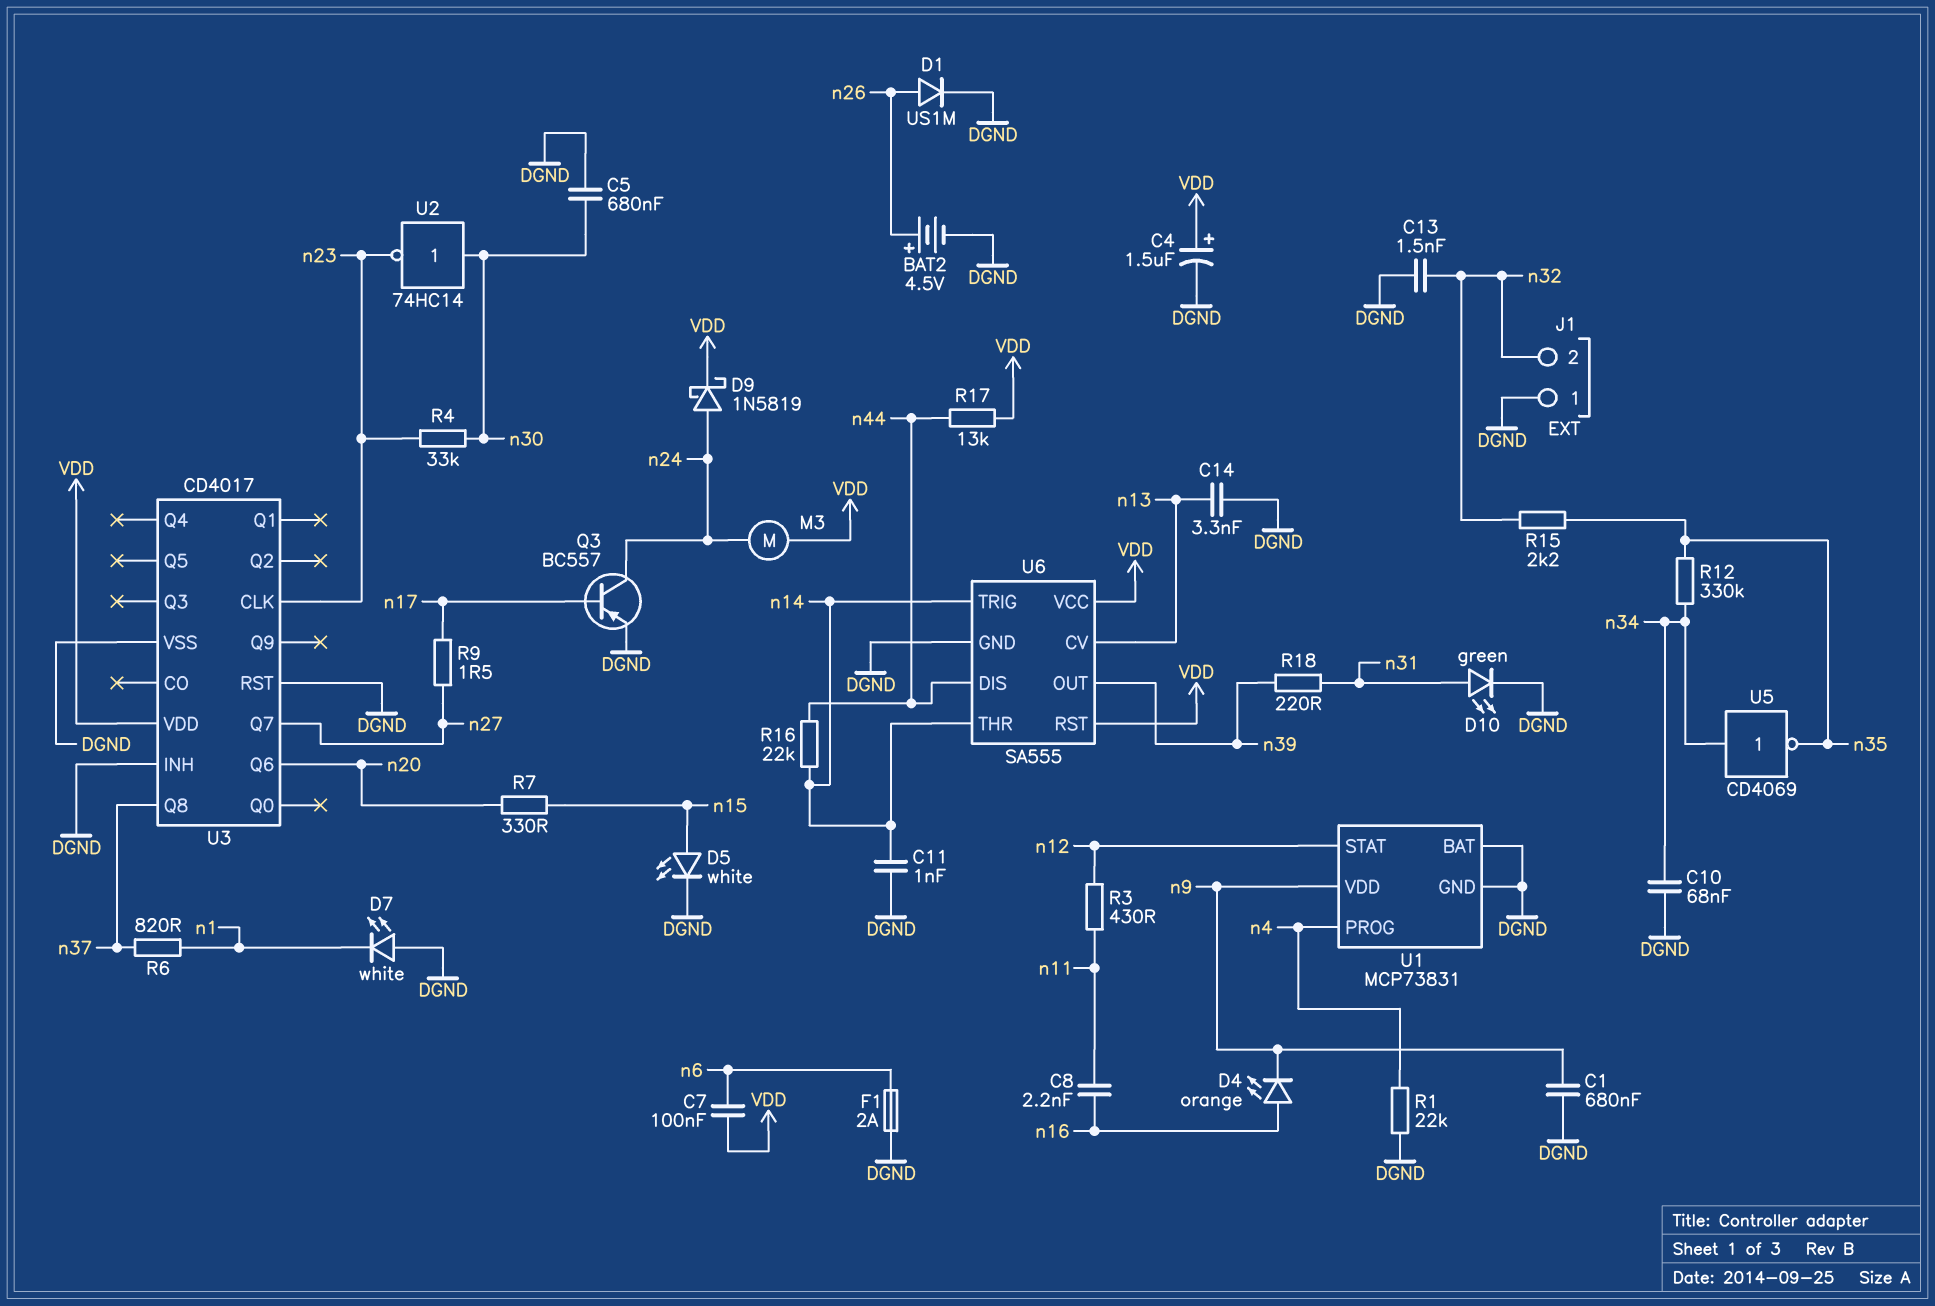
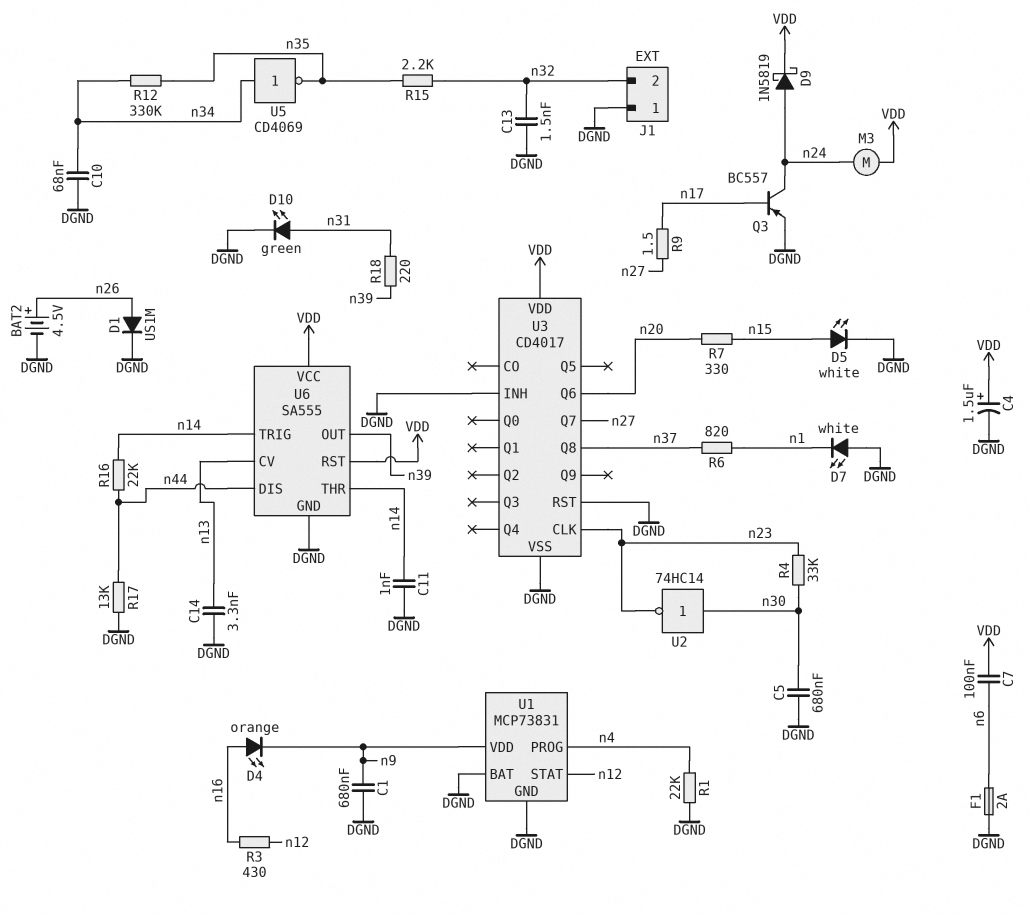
C8: 2.2nF (n11, n16) -> none
R3: 430 (n11, n12) -> 430 (n12, n16)
R17: 13k (VDD, n44) -> 13k (DGND, n44)

